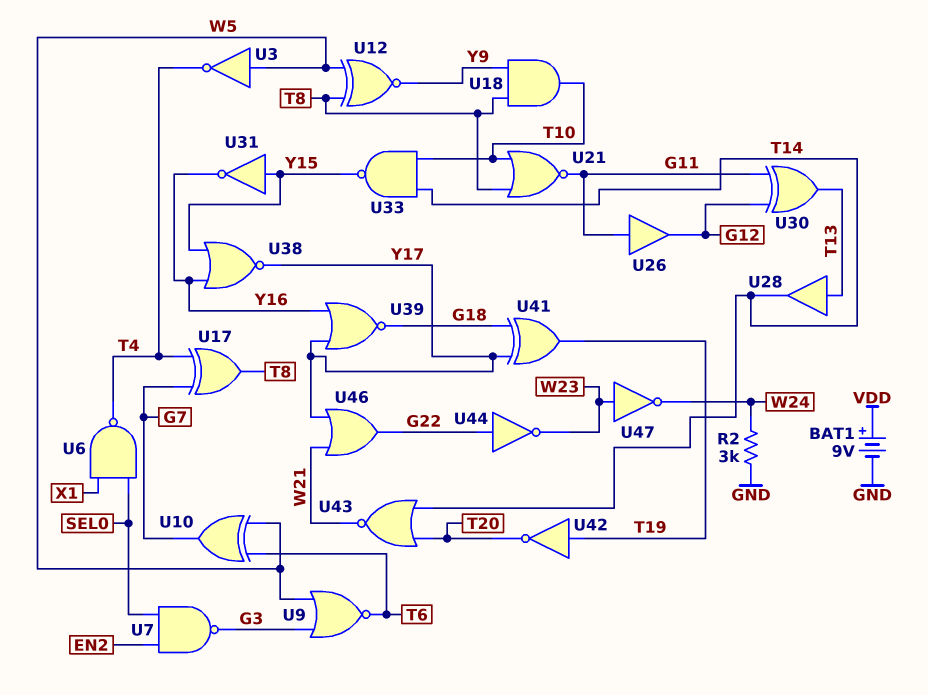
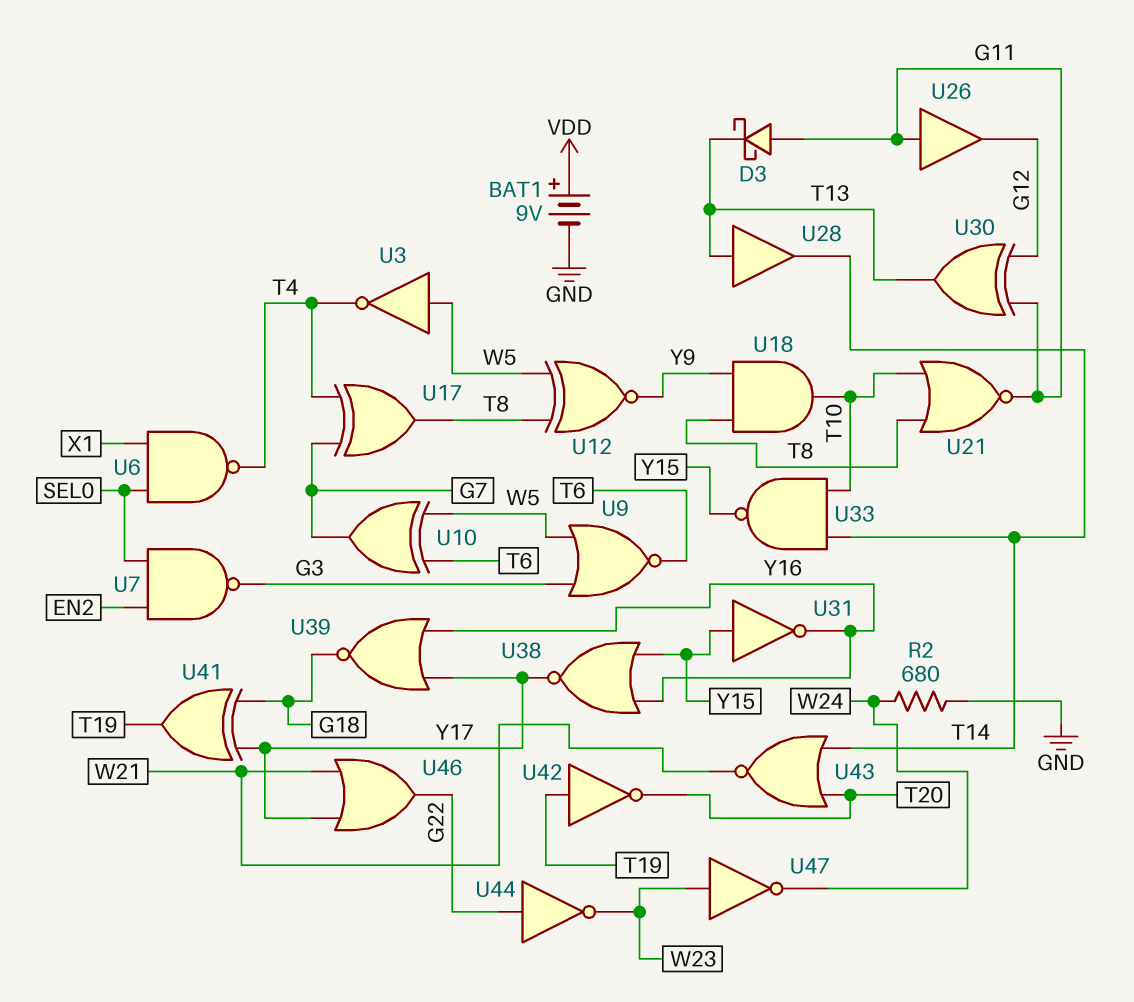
D3: none -> schottky (A G11, K T13)
R2: 3k (GND, W24) -> 680 (GND, W24)

